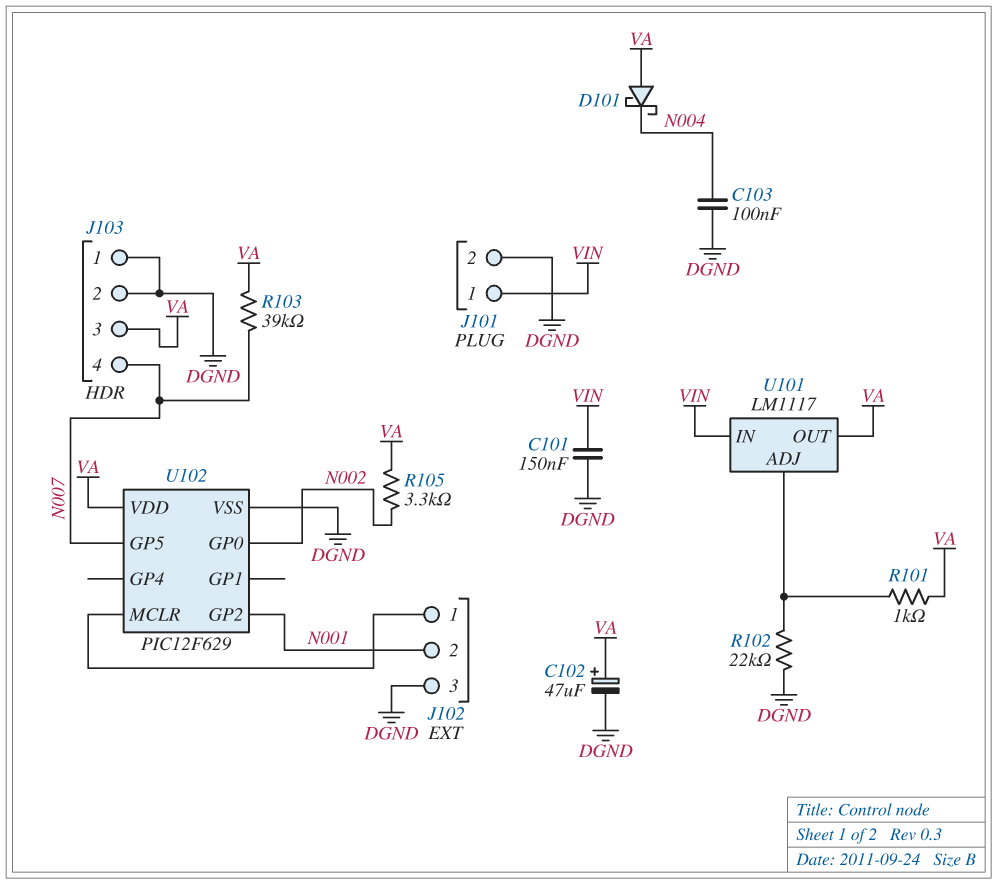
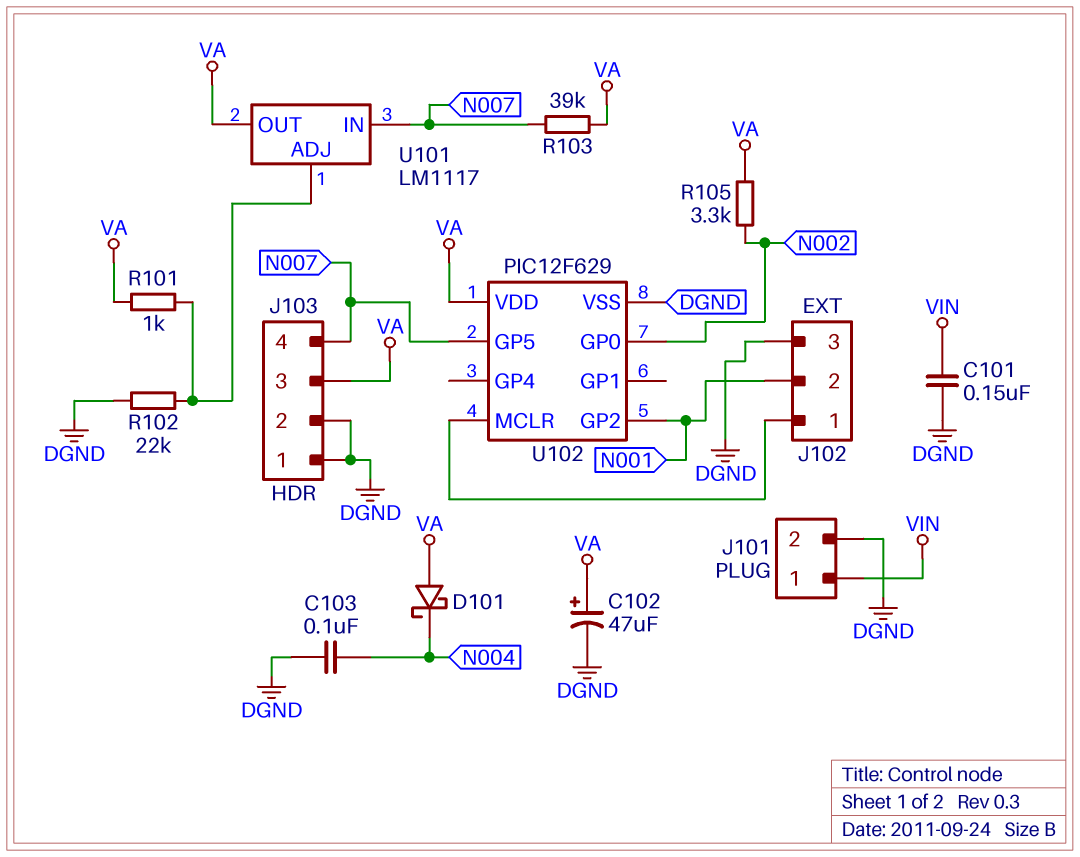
U101 pin IN: VIN -> N007

